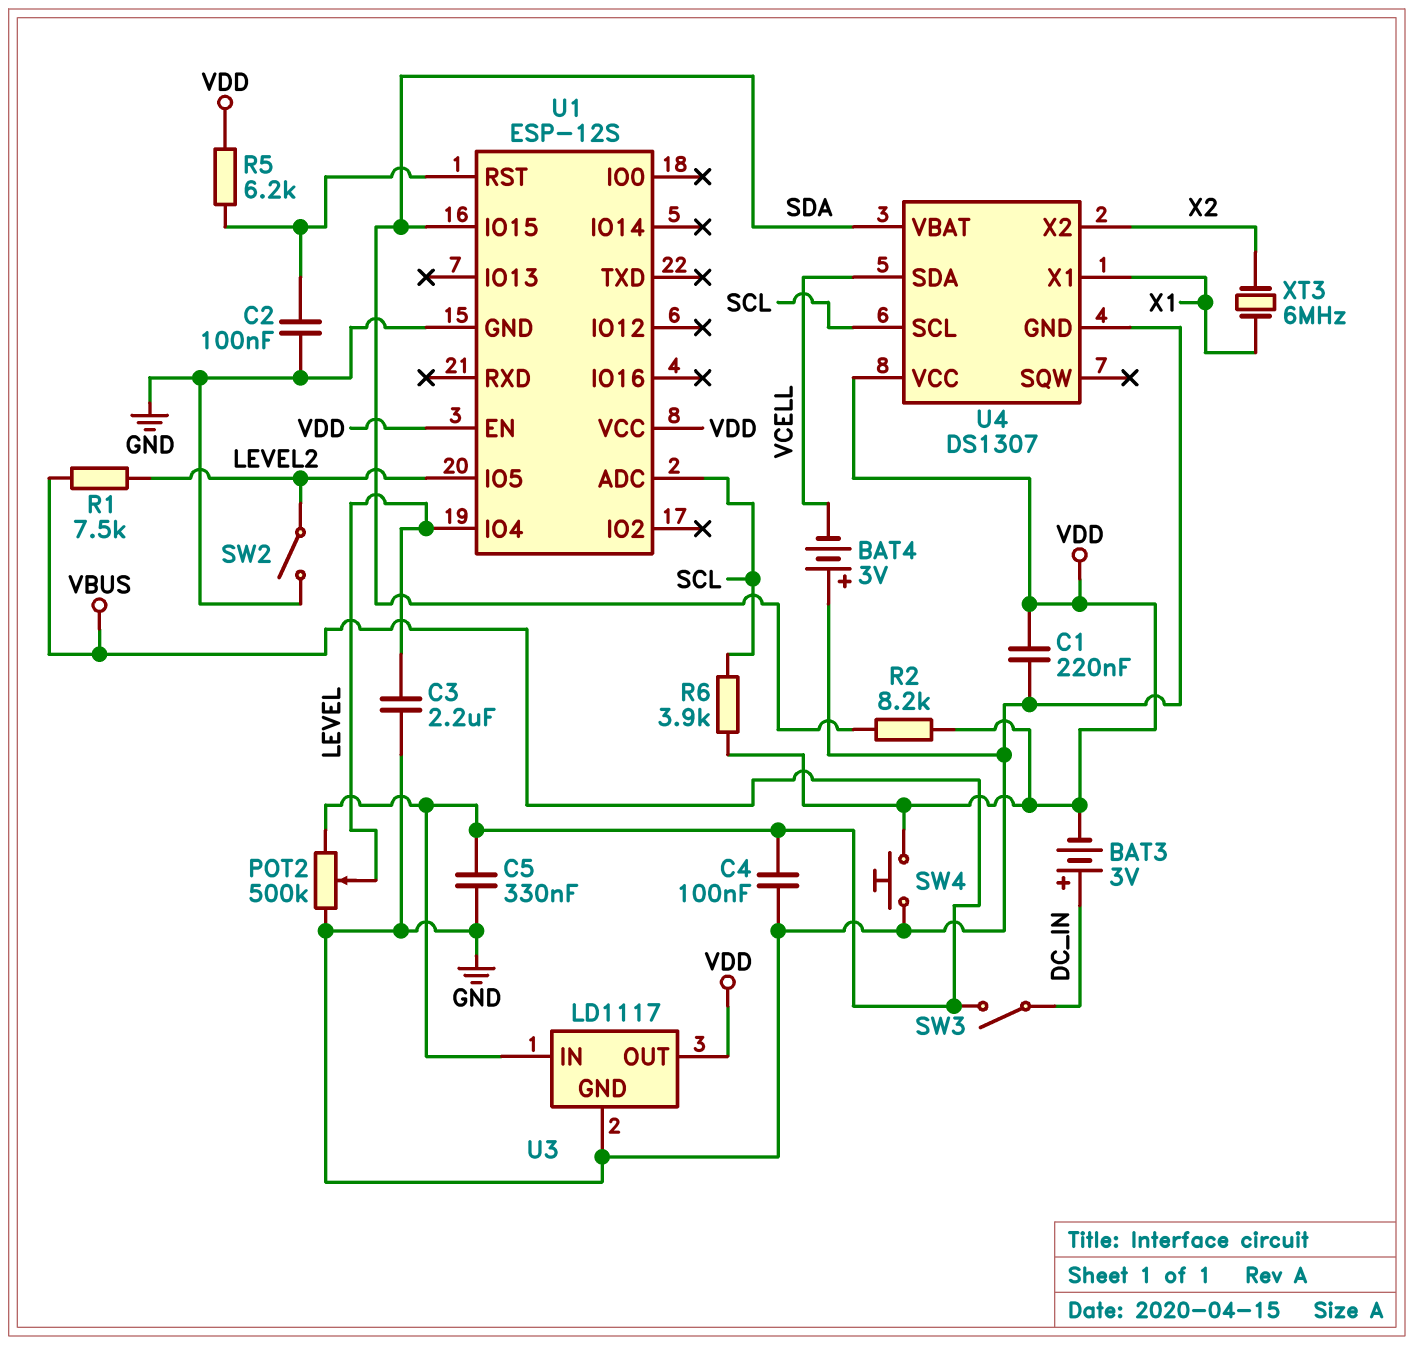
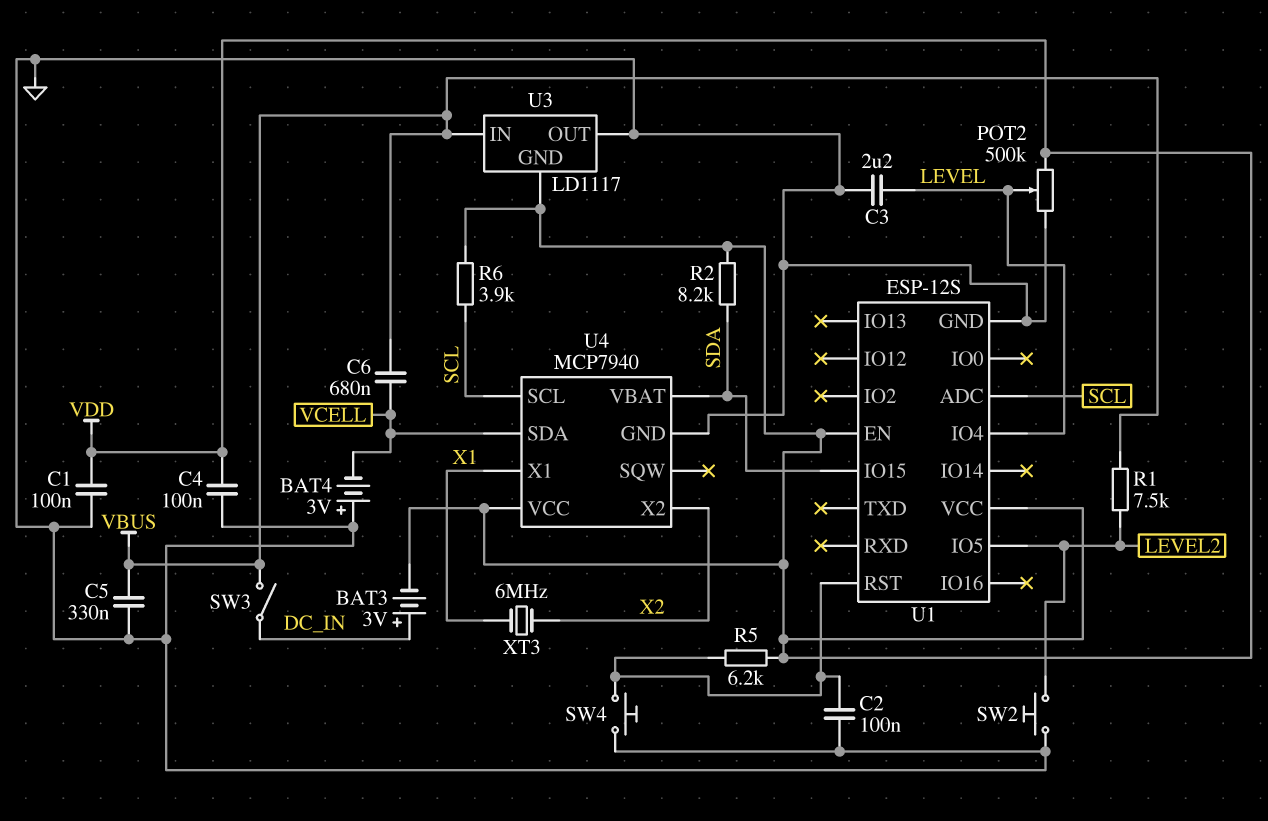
C1: 220nF (GND, VDD) -> 100nF (GND, VDD)
C4: 100nF (GND, VBUS) -> 100nF (GND, VDD)
C6: none -> 680nF (VBUS, VCELL)
POT2: 500k (GND, VBUS, wiper LEVEL) -> 500k (GND, VDD, wiper LEVEL)
SW2: switch (GND, LEVEL2) -> button (GND, LEVEL2)
SW4: button (GND, VDD) -> button (GND, U1/RST)
U3 pin GND: GND -> VDD
U3 pin OUT: VDD -> GND
U4: DS1307 -> MCP7940

